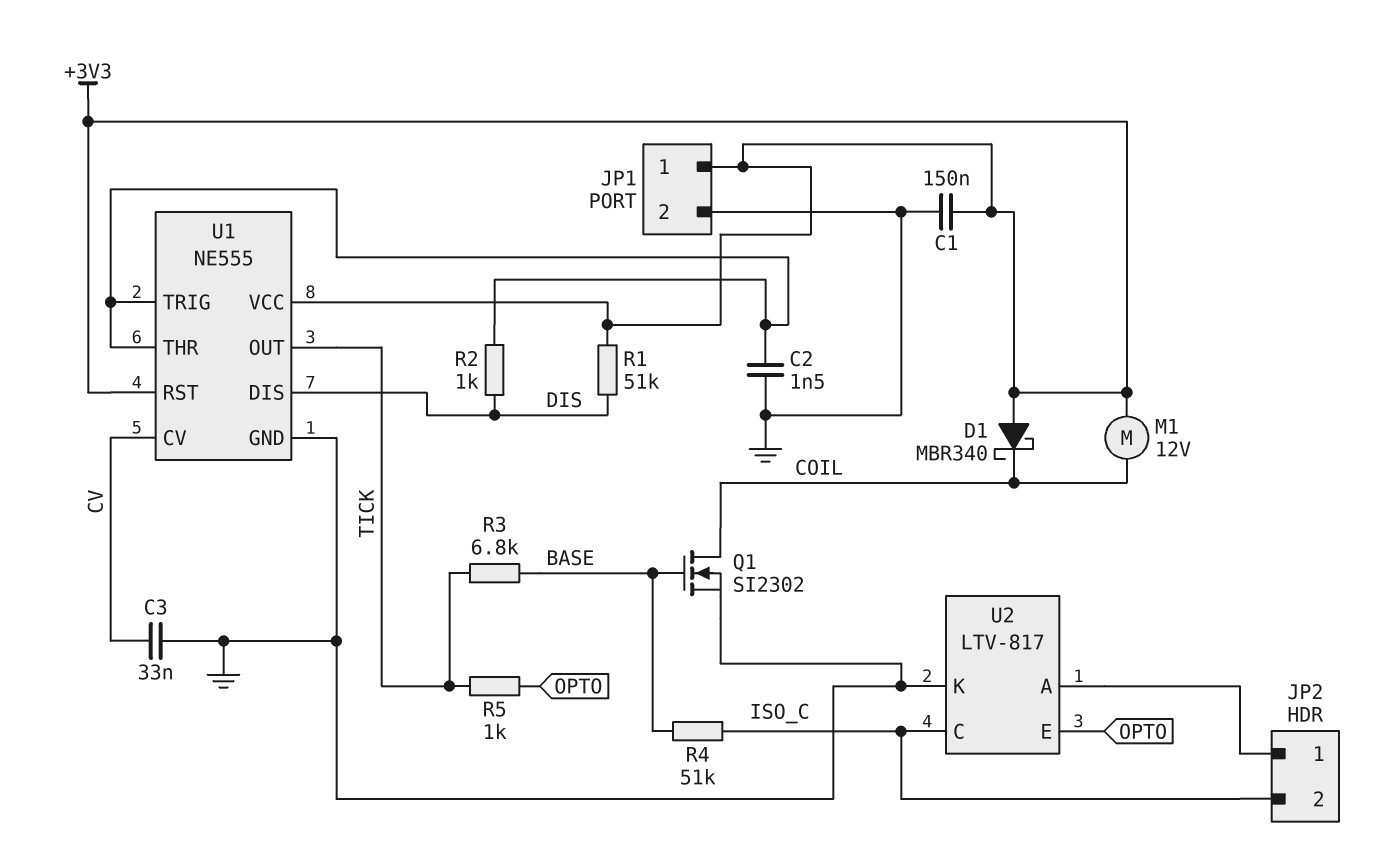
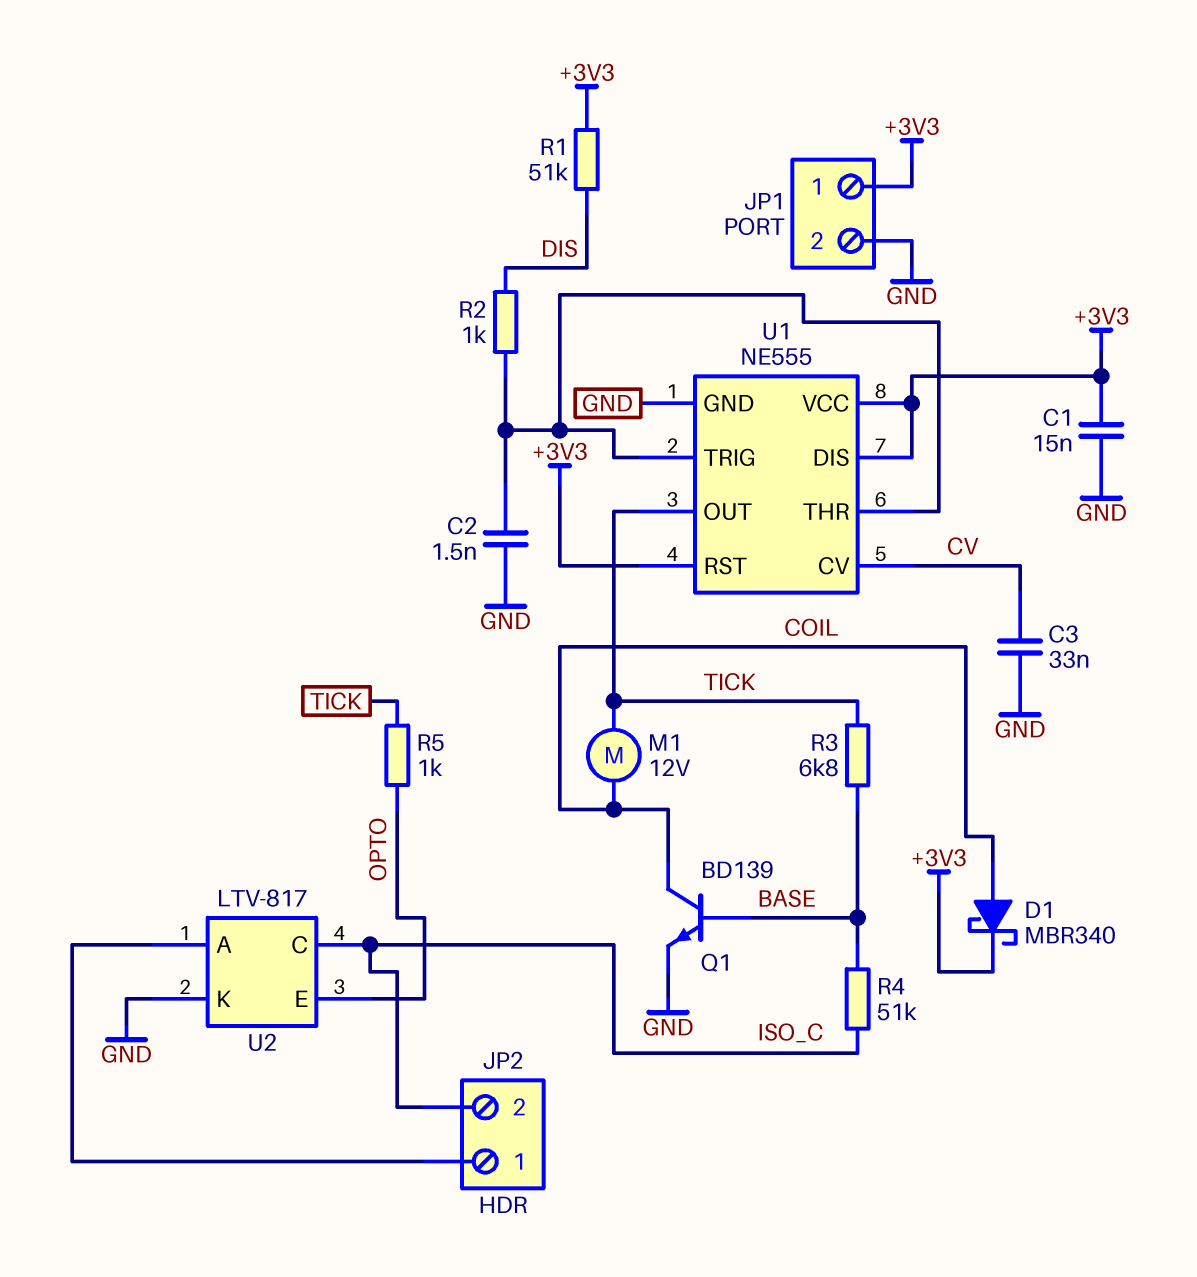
C1: 150nF (+3V3, GND) -> 15nF (+3V3, GND)
D1: schottky MBR340 (A +3V3, K COIL) -> schottky MBR340 (A COIL, K +3V3)
M1: motor 12V (+3V3, COIL) -> motor 12V (COIL, TICK)
Q1: NMOS SI2302 (G BASE, D COIL, S GND) -> NPN BD139 (B BASE, C COIL, E GND)
U1 pin DIS: DIS -> +3V3

